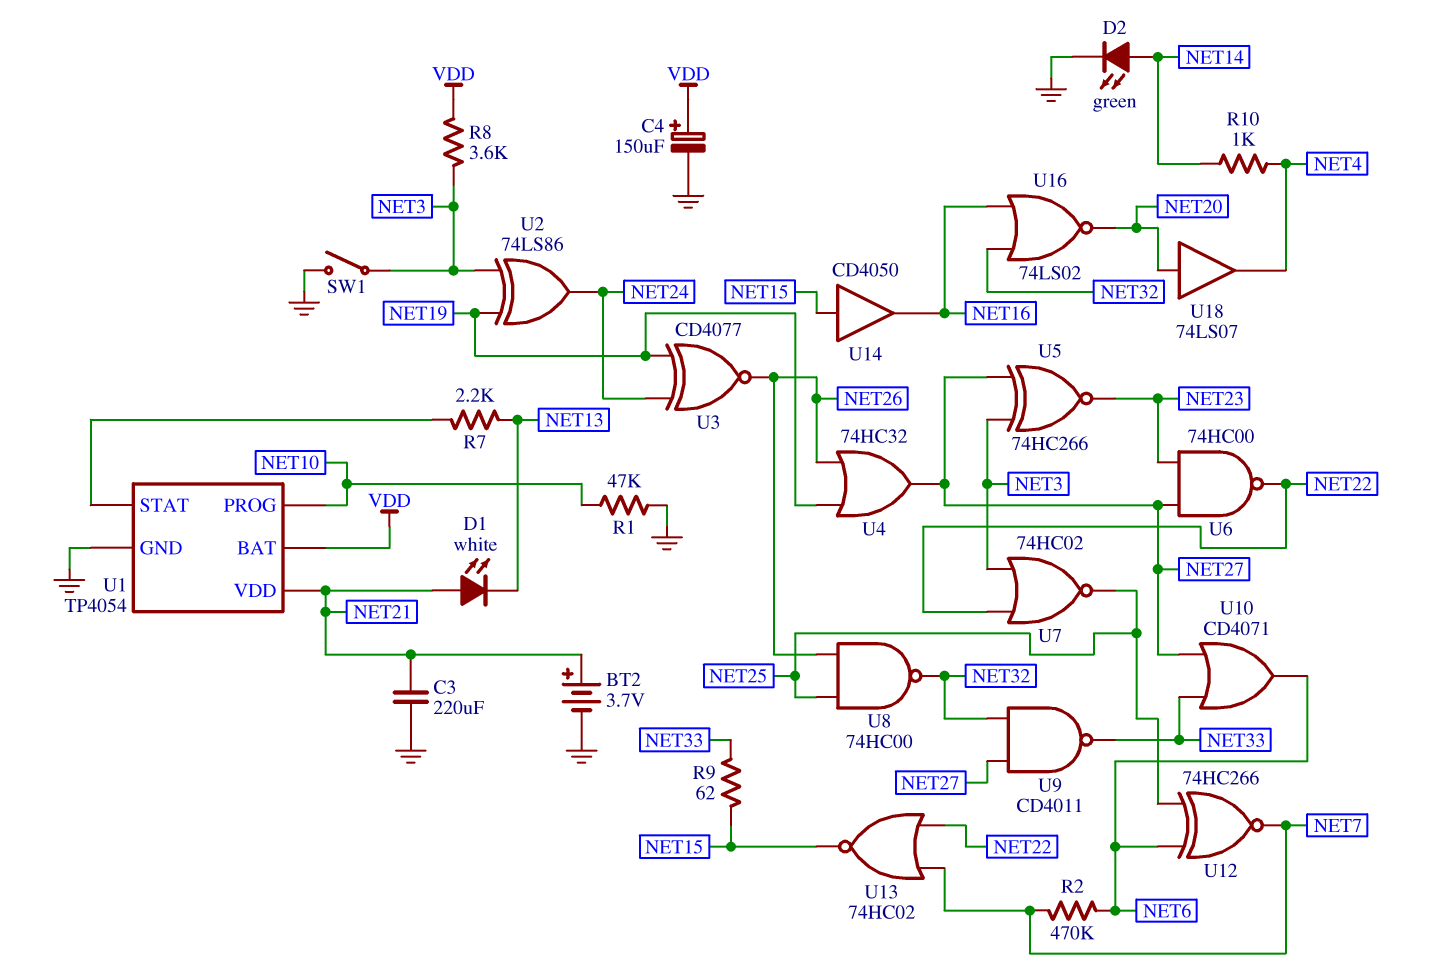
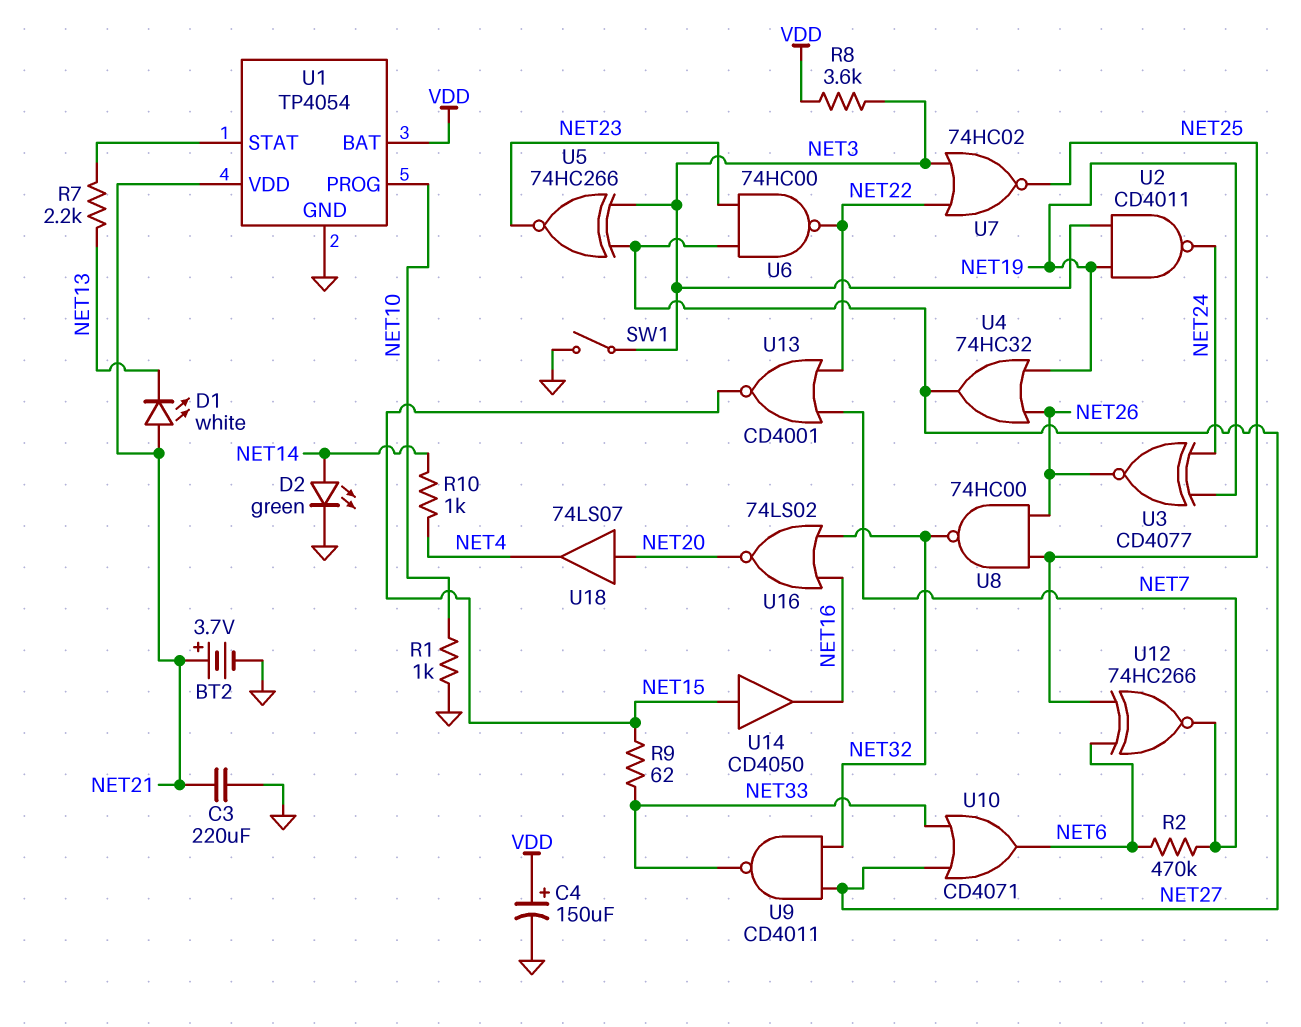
R1: 47k (GND, NET10) -> 1k (GND, NET10)
U2: XOR 74LS86 (in NET3, in NET19, out NET24) -> NAND CD4011 (in NET3, in NET19, out NET24)
U13: NOR 74HC02 (in NET7, in NET22, out NET15) -> NOR CD4001 (in NET7, in NET22, out NET15)

